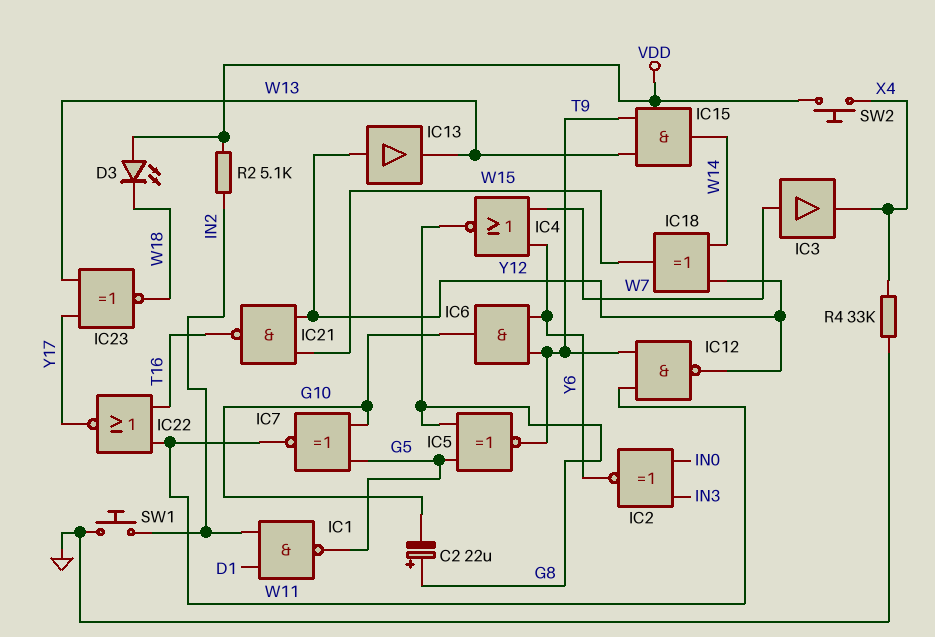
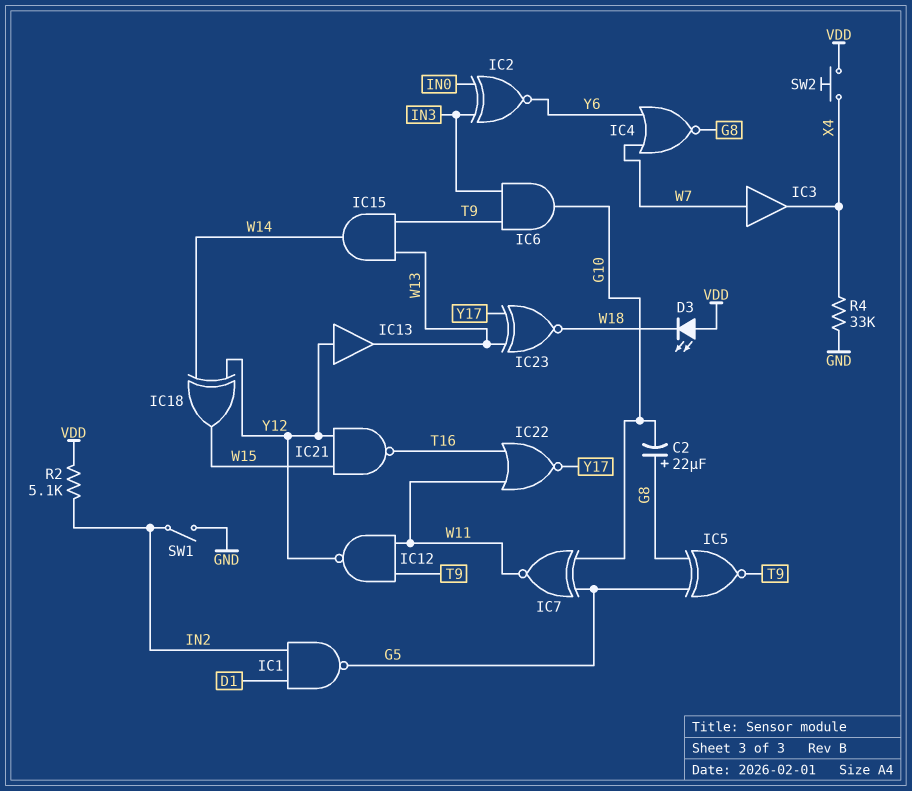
IC6: AND (in T9, in Y6, out G10) -> AND (in IN3, in T9, out G10)
SW1: button (GND, IN2) -> switch (GND, IN2)

